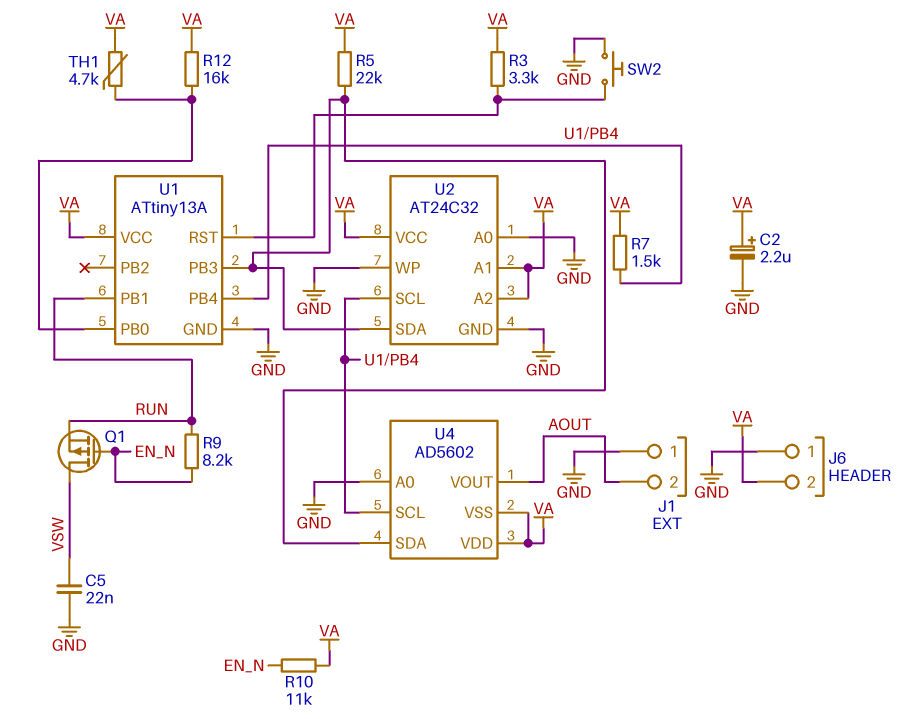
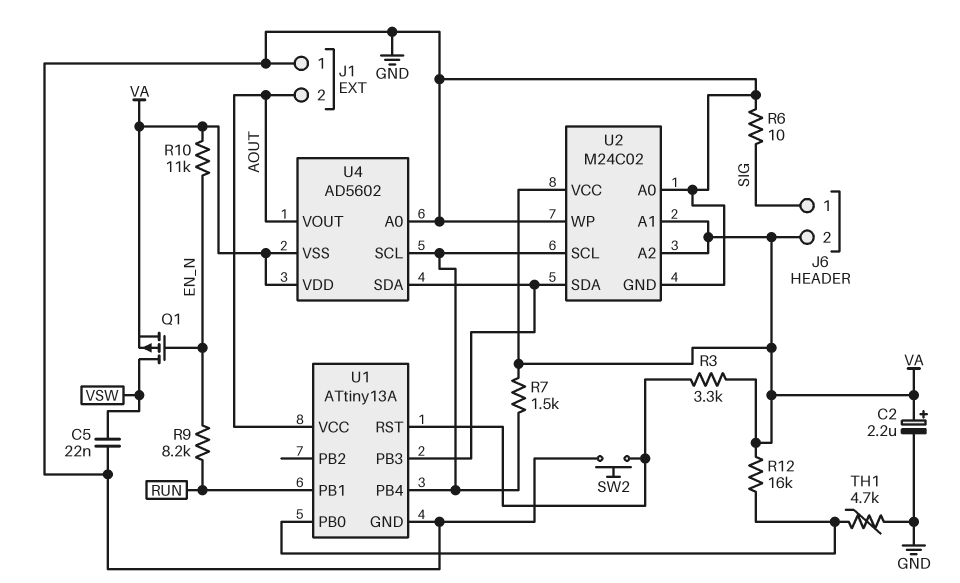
J6 pin 1: GND -> SIG
Q1: PMOS (G EN_N, D VSW, S RUN) -> PMOS (G EN_N, D VSW, S VA)
R5: 22k (U1/PB3, VA) -> none
R6: none -> 10 (GND, SIG)
TH1: 4.7k (U1/PB0, VA) -> 4.7k (GND, U1/PB0)
U1 pin VCC: VA -> AOUT
U2: AT24C32 -> M24C02

